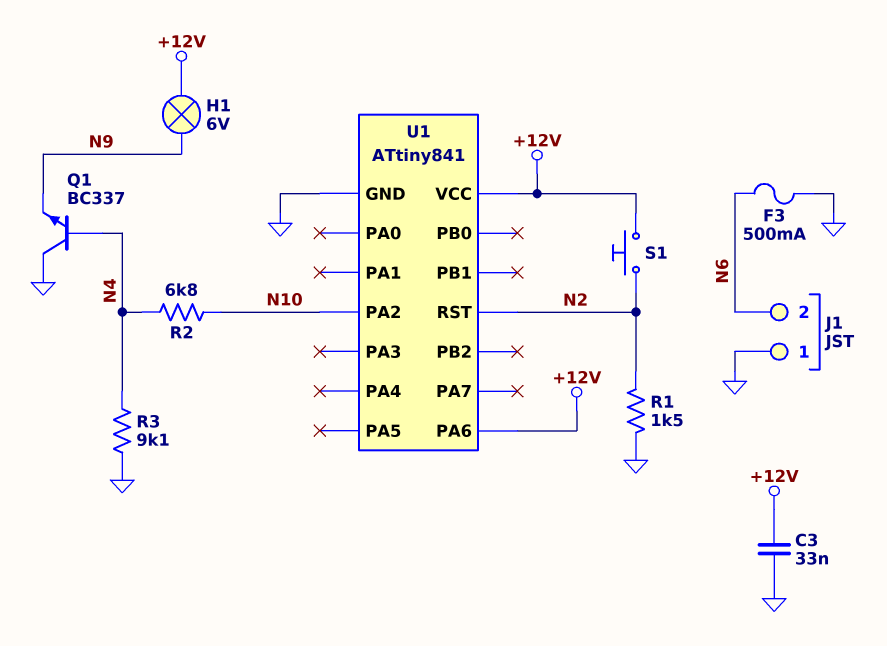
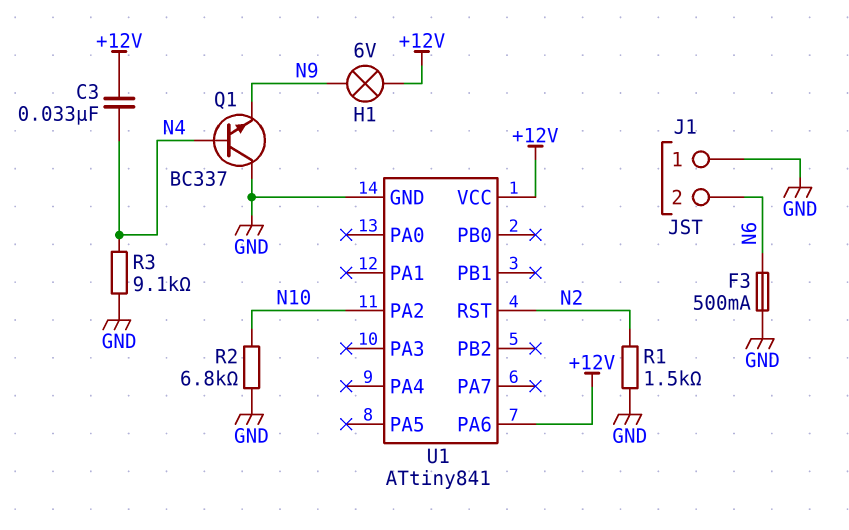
C3: 33nF (+12V, GND) -> 33nF (+12V, N4)
R2: 6.8k (N4, N10) -> 6.8k (GND, N10)
S1: button (+12V, N2) -> none

